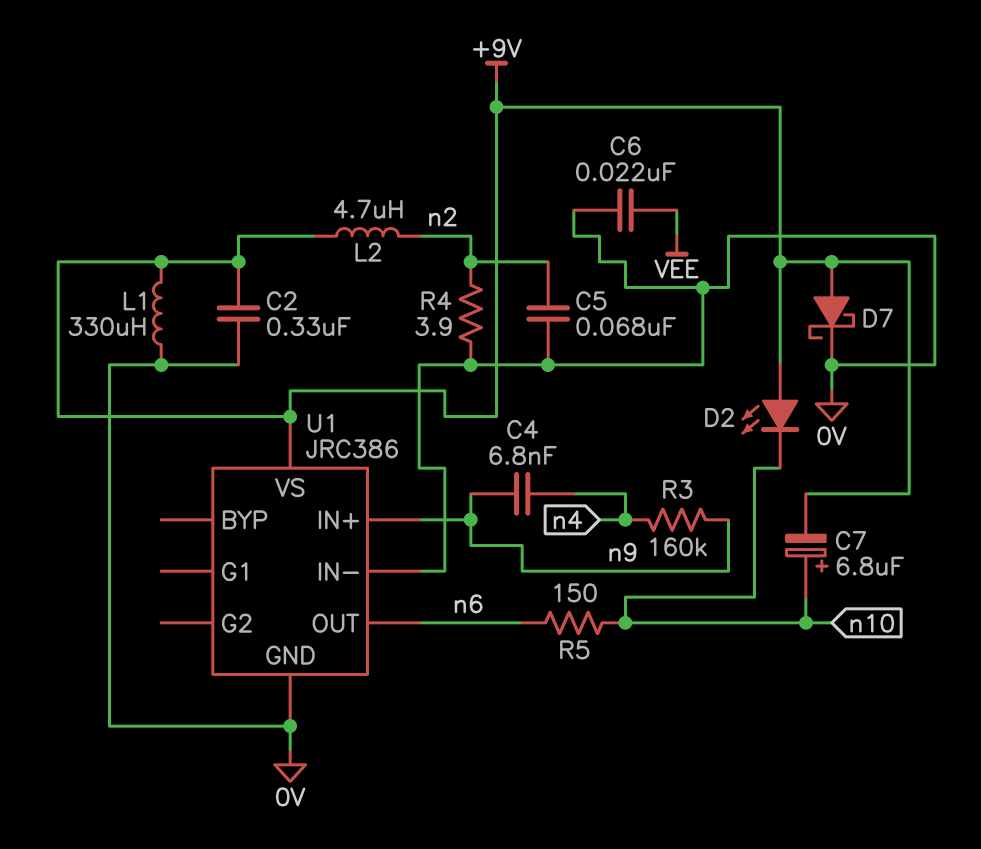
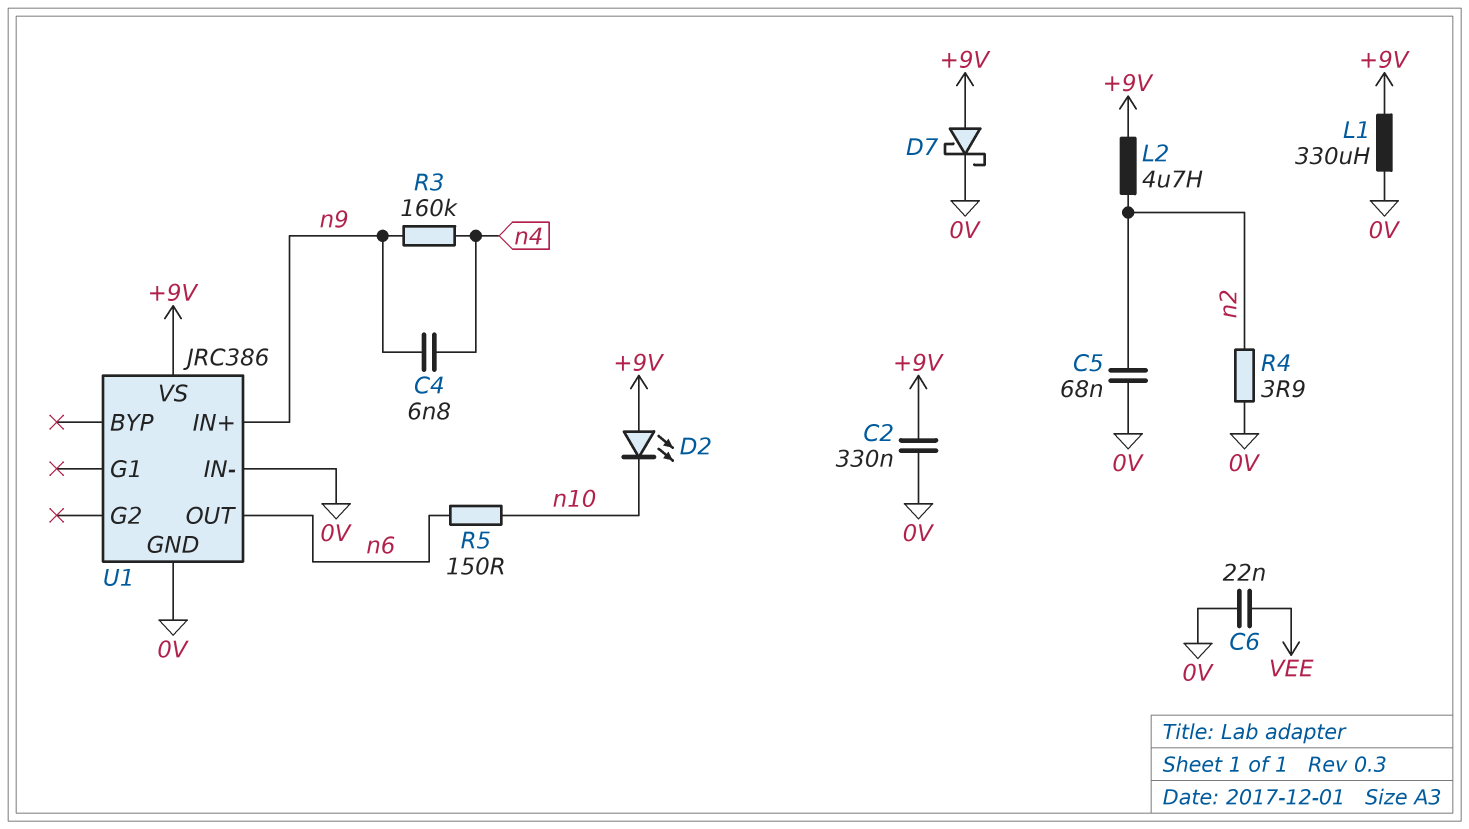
C7: 6.8uF (plus n10, minus +9V) -> none

